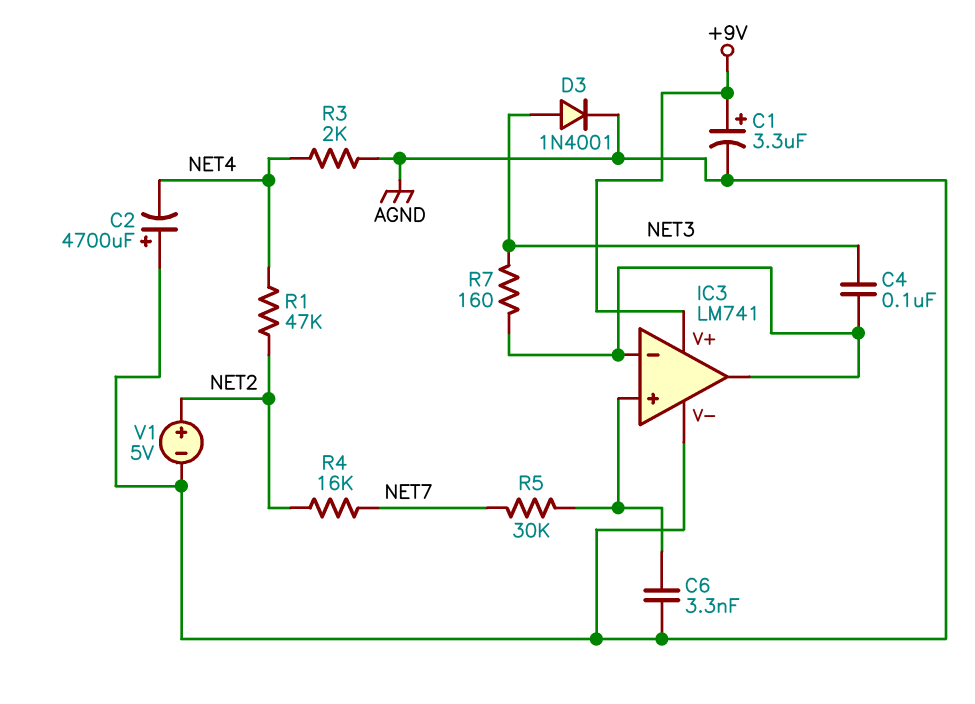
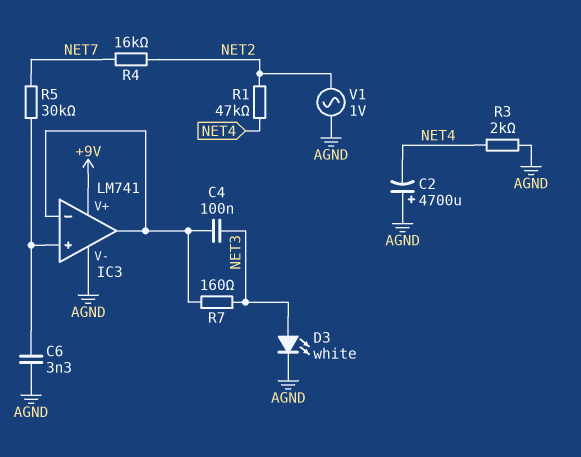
C1: 3.3uF (plus +9V, minus AGND) -> none
D3: diode 1N4001 (A NET3, K AGND) -> LED white (A NET3, K AGND)
V1: 5V (plus NET2, minus AGND) -> AC 1V (AGND, NET2)

